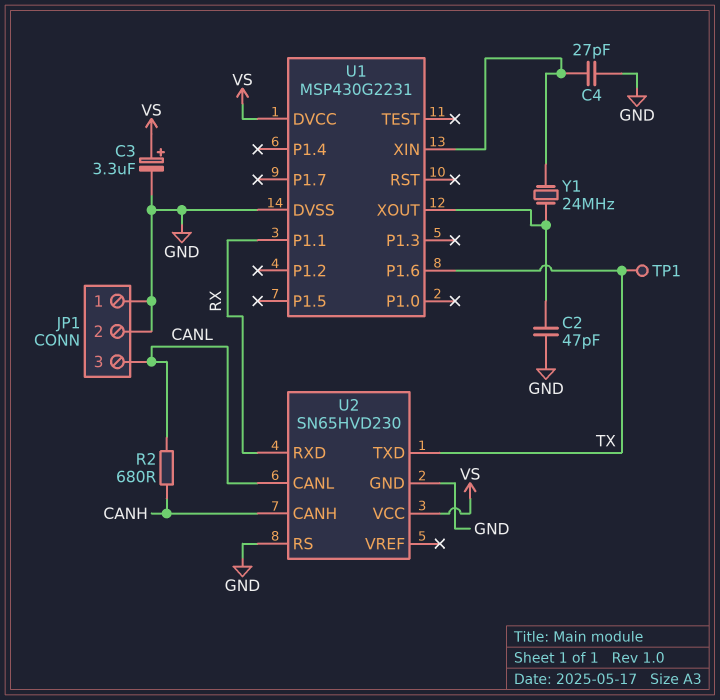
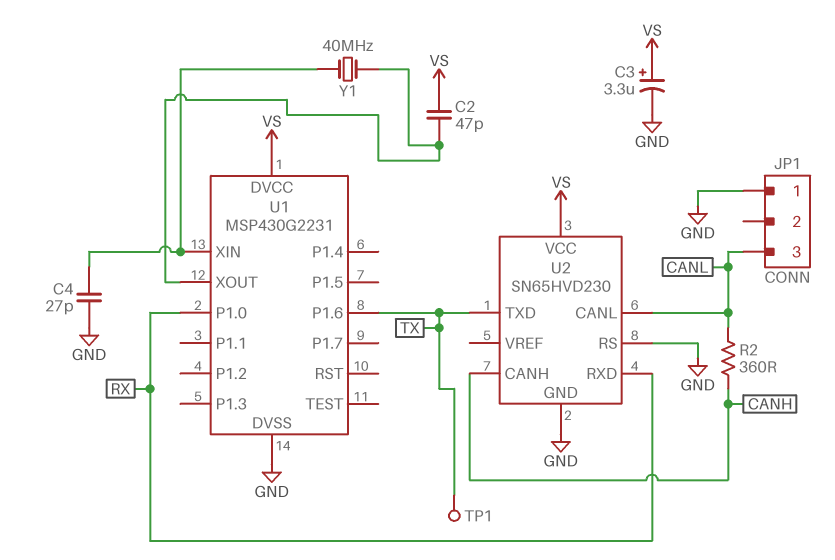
C2: 47pF (GND, U1/XOUT) -> 47pF (U1/XOUT, VS)
JP1 pin 2: GND -> none
R2: 680 (CANH, CANL) -> 360 (CANH, CANL)
U1 pin P1.0: none -> RX
U1 pin P1.1: RX -> none
Y1: 24MHz (U1/XIN, U1/XOUT) -> 40MHz (U1/XIN, U1/XOUT)

